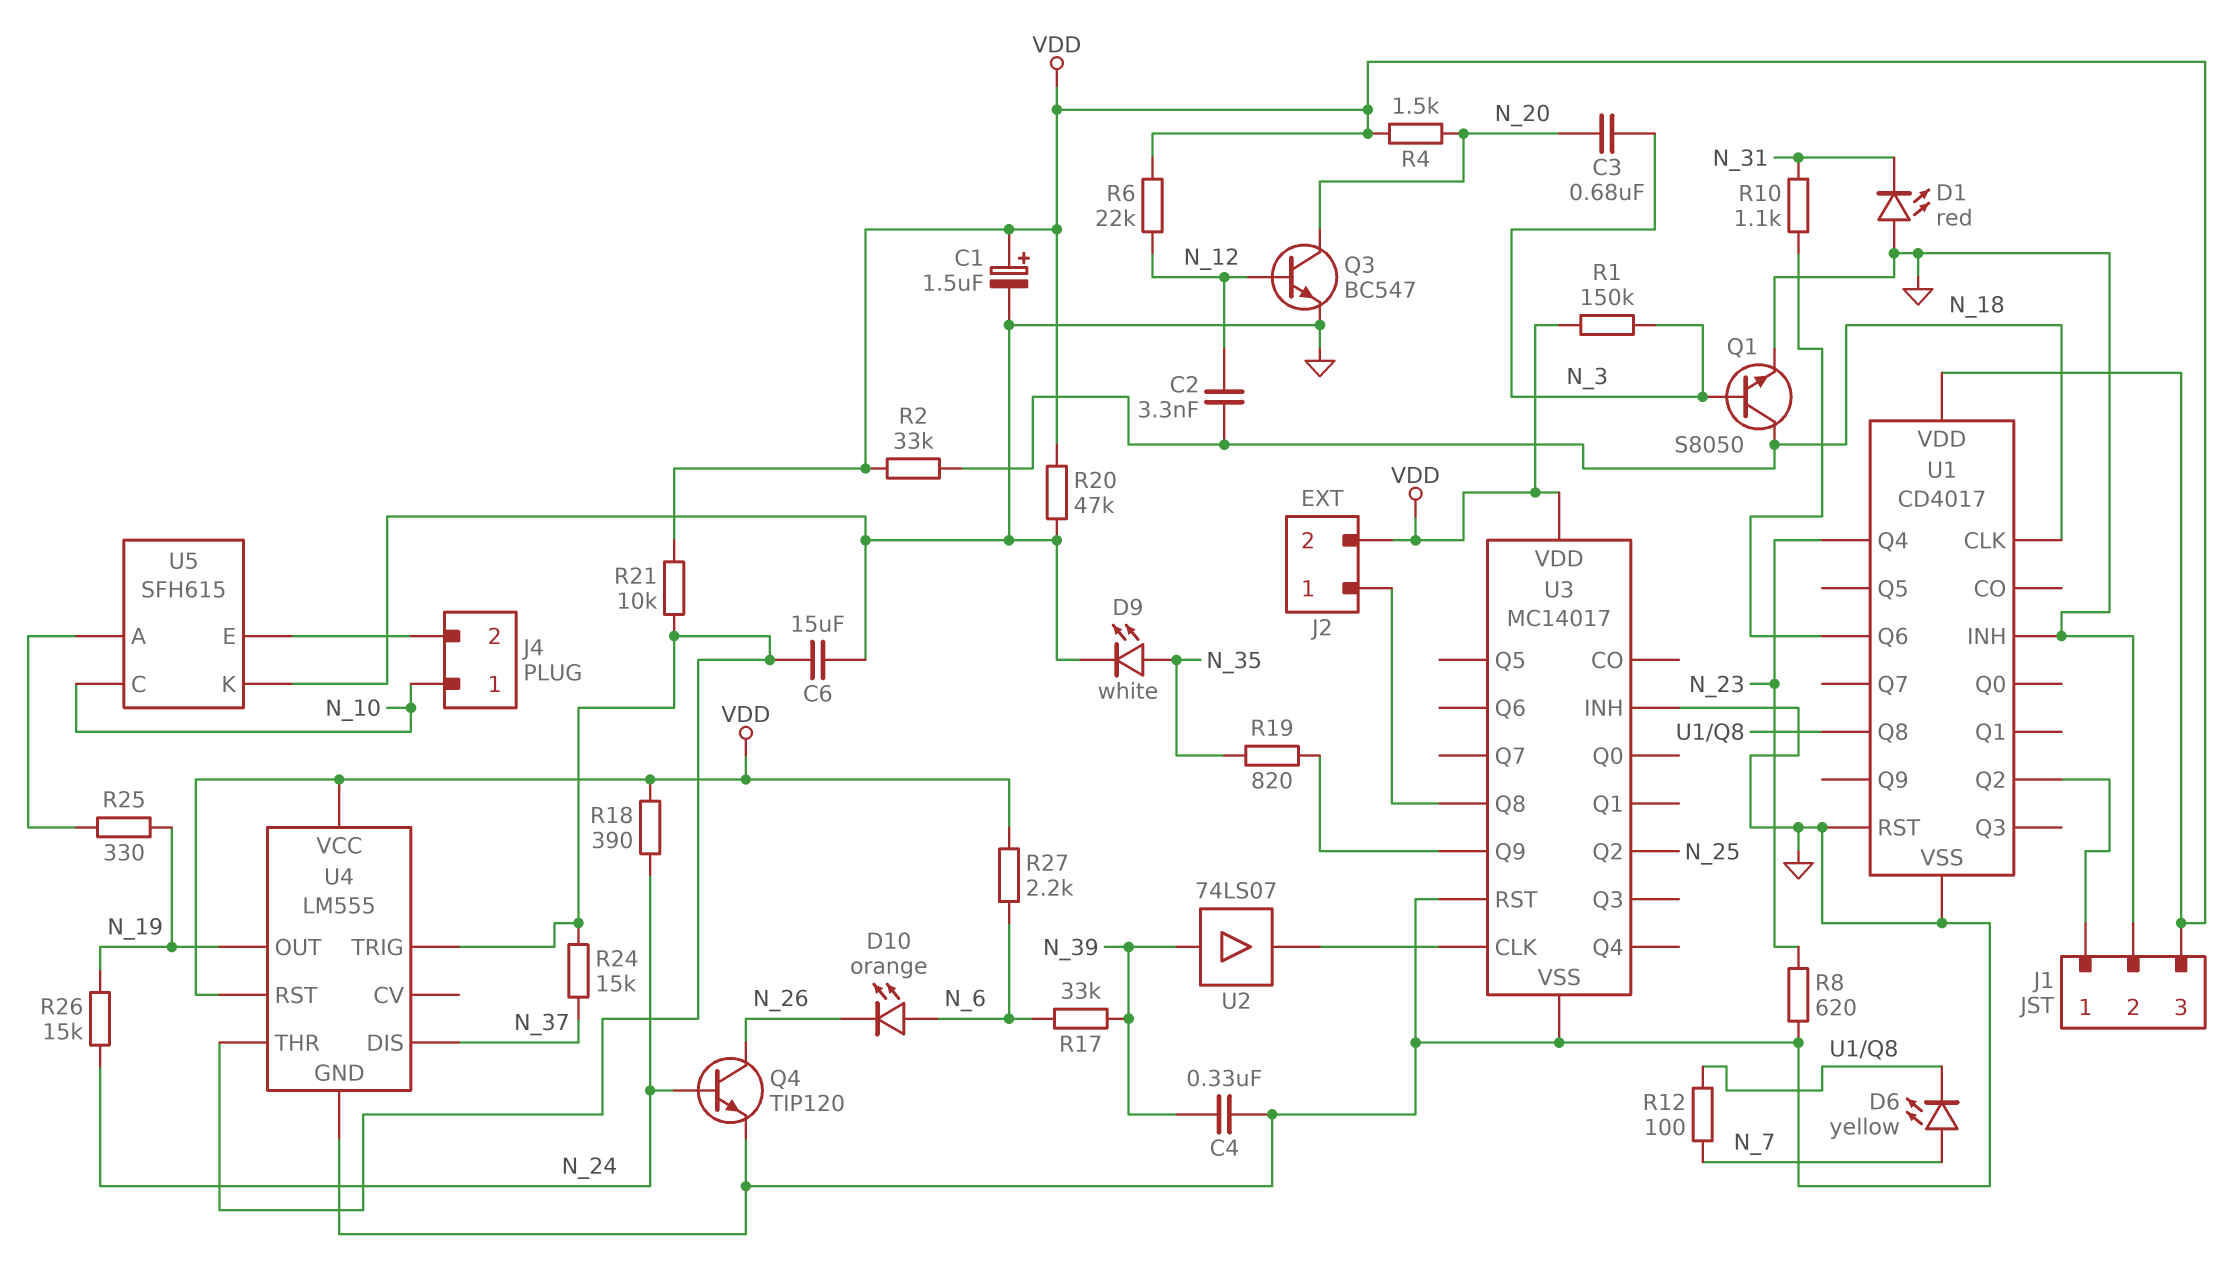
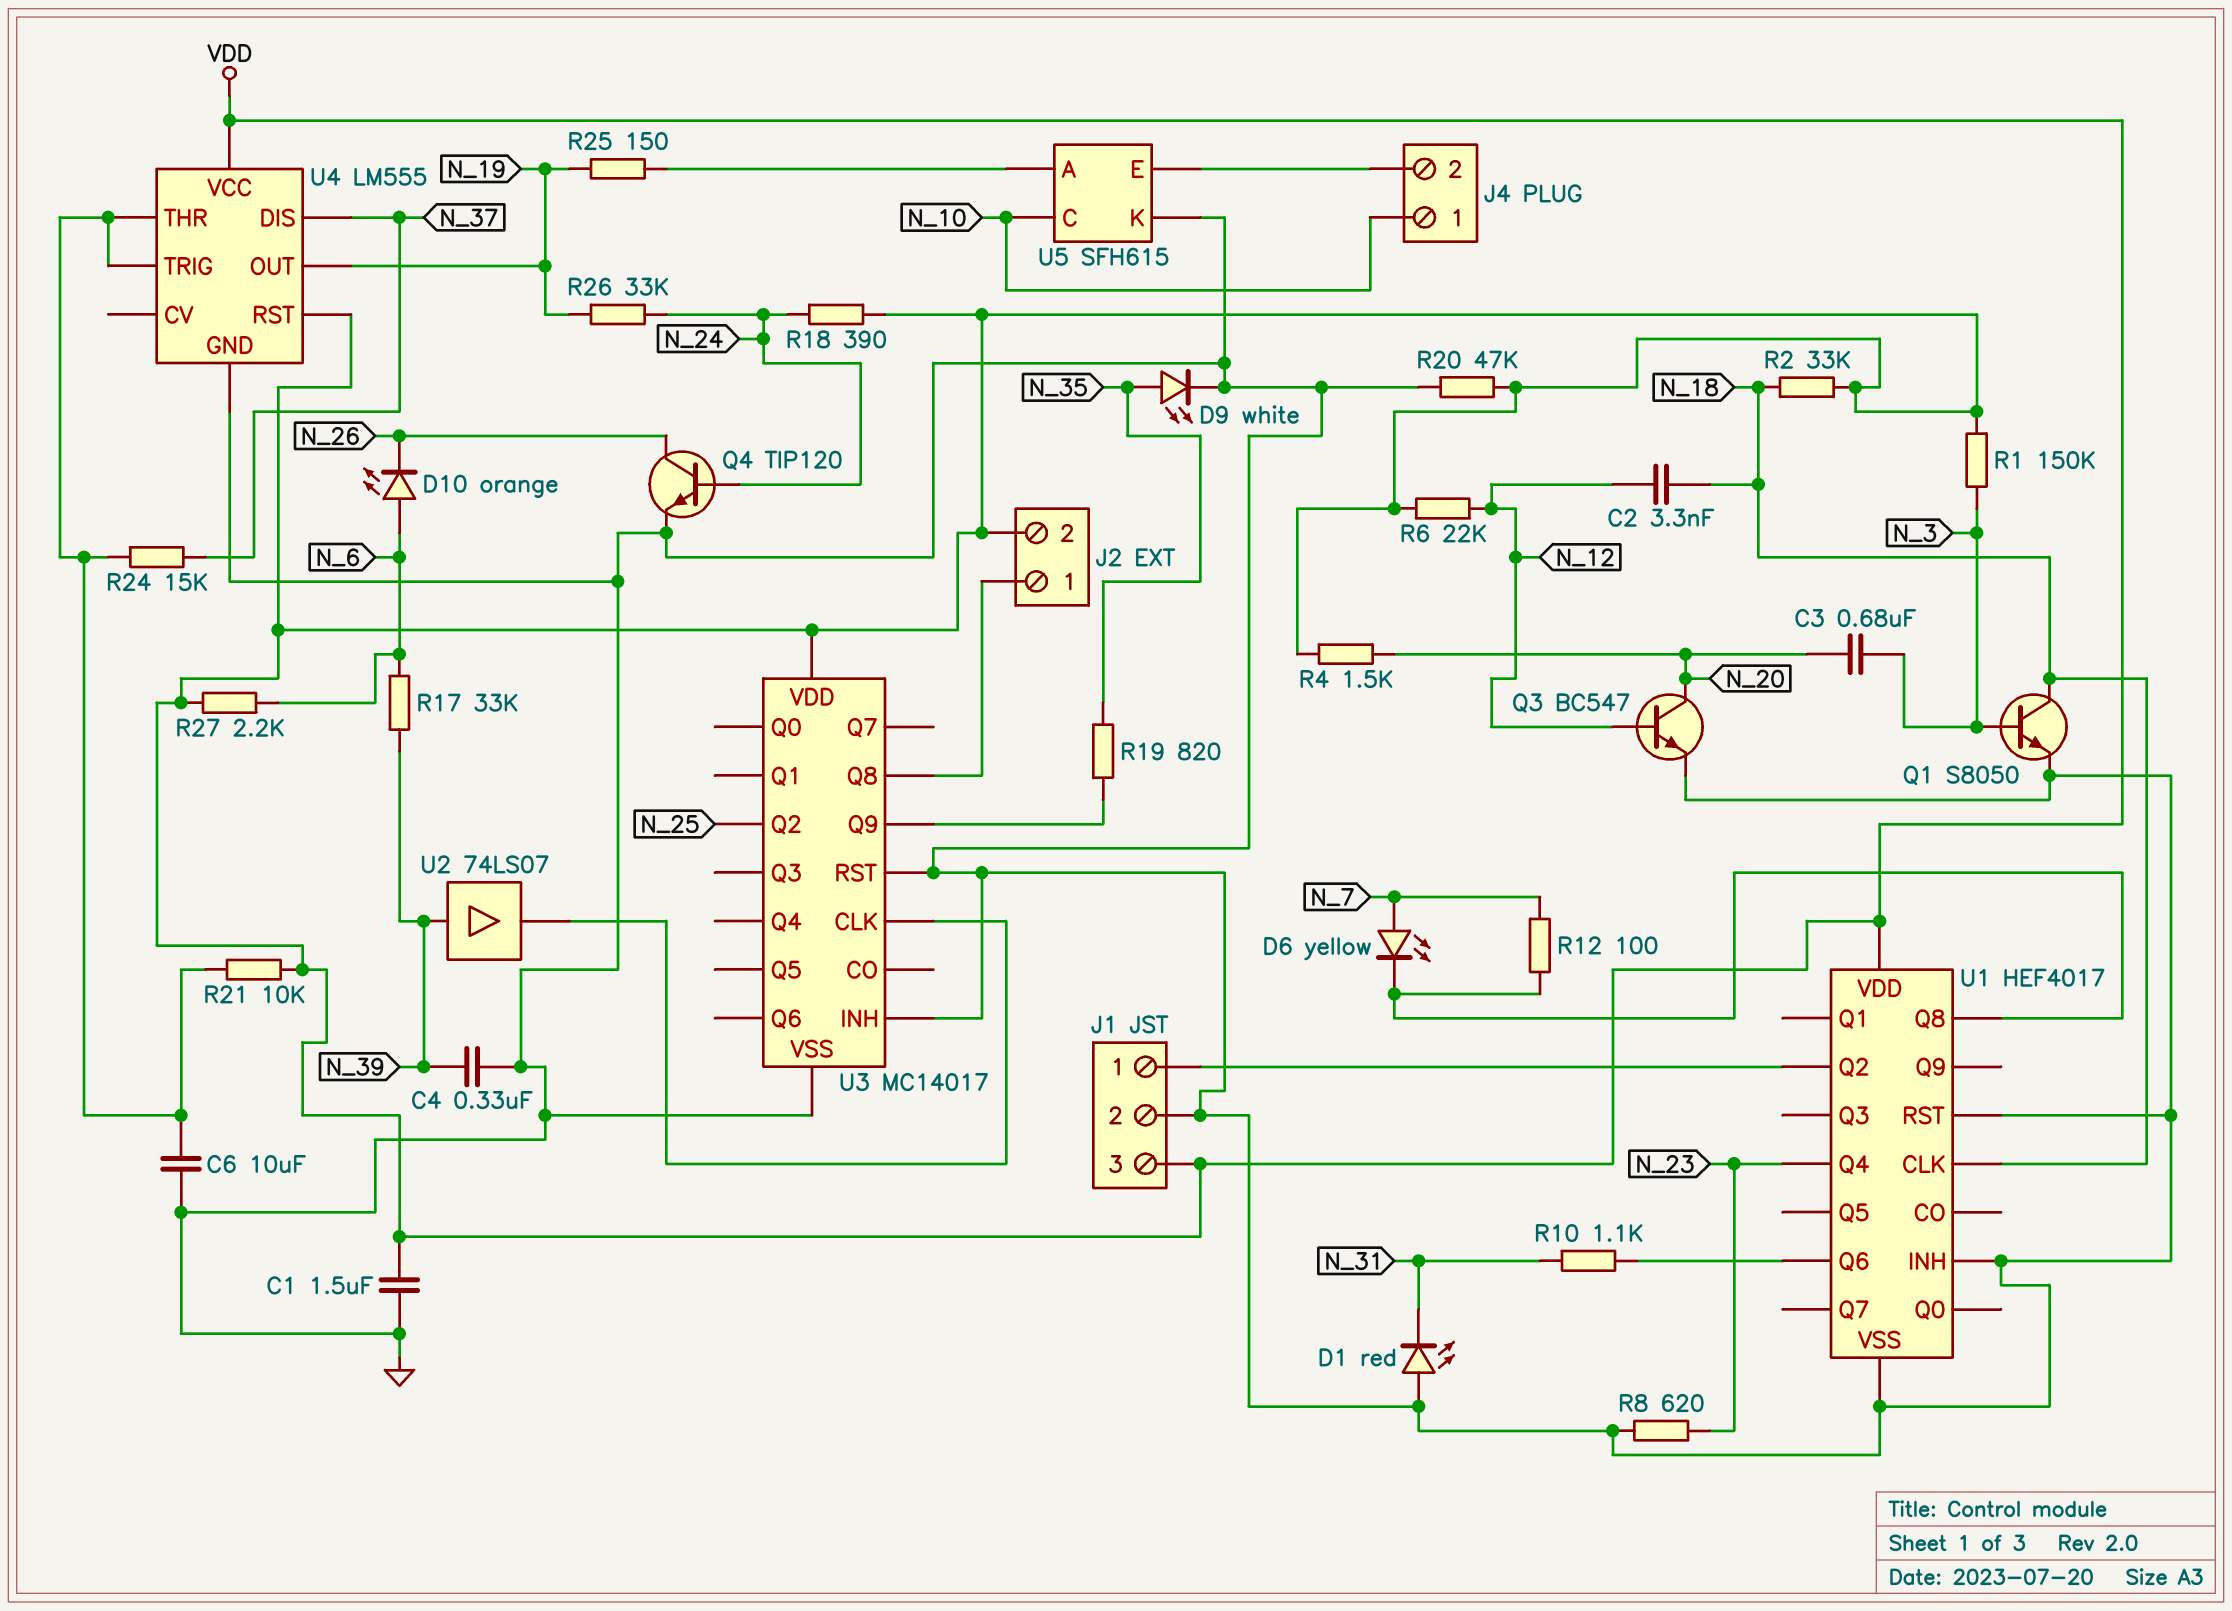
C1: 1.5uF (plus VDD, minus GND) -> 1.5uF (GND, VDD)
C6: 15uF (GND, U4/THR) -> 10uF (GND, U4/THR)
R25: 330 (N_19, U5/A) -> 150 (N_19, U5/A)
R26: 15k (N_19, N_24) -> 33k (N_19, N_24)
U1: CD4017 -> HEF4017

